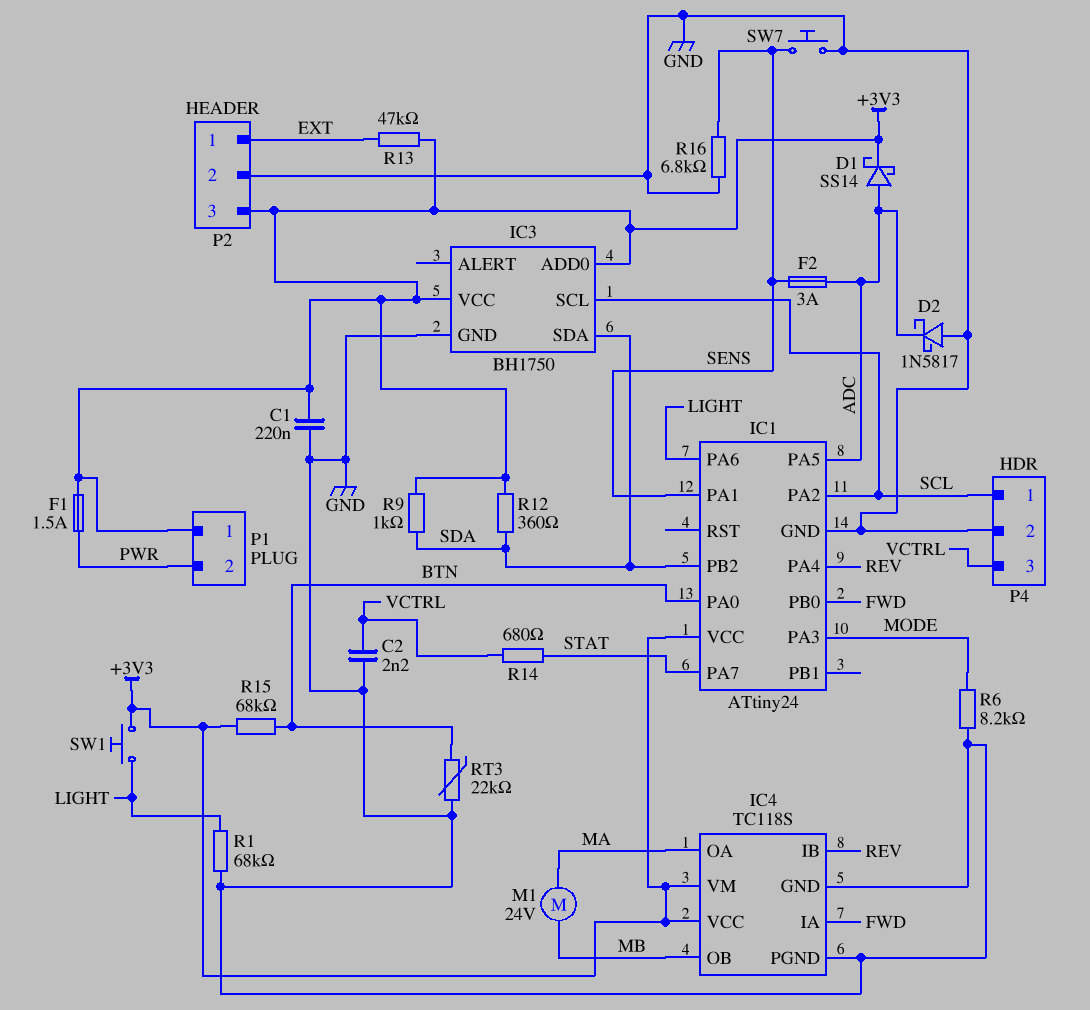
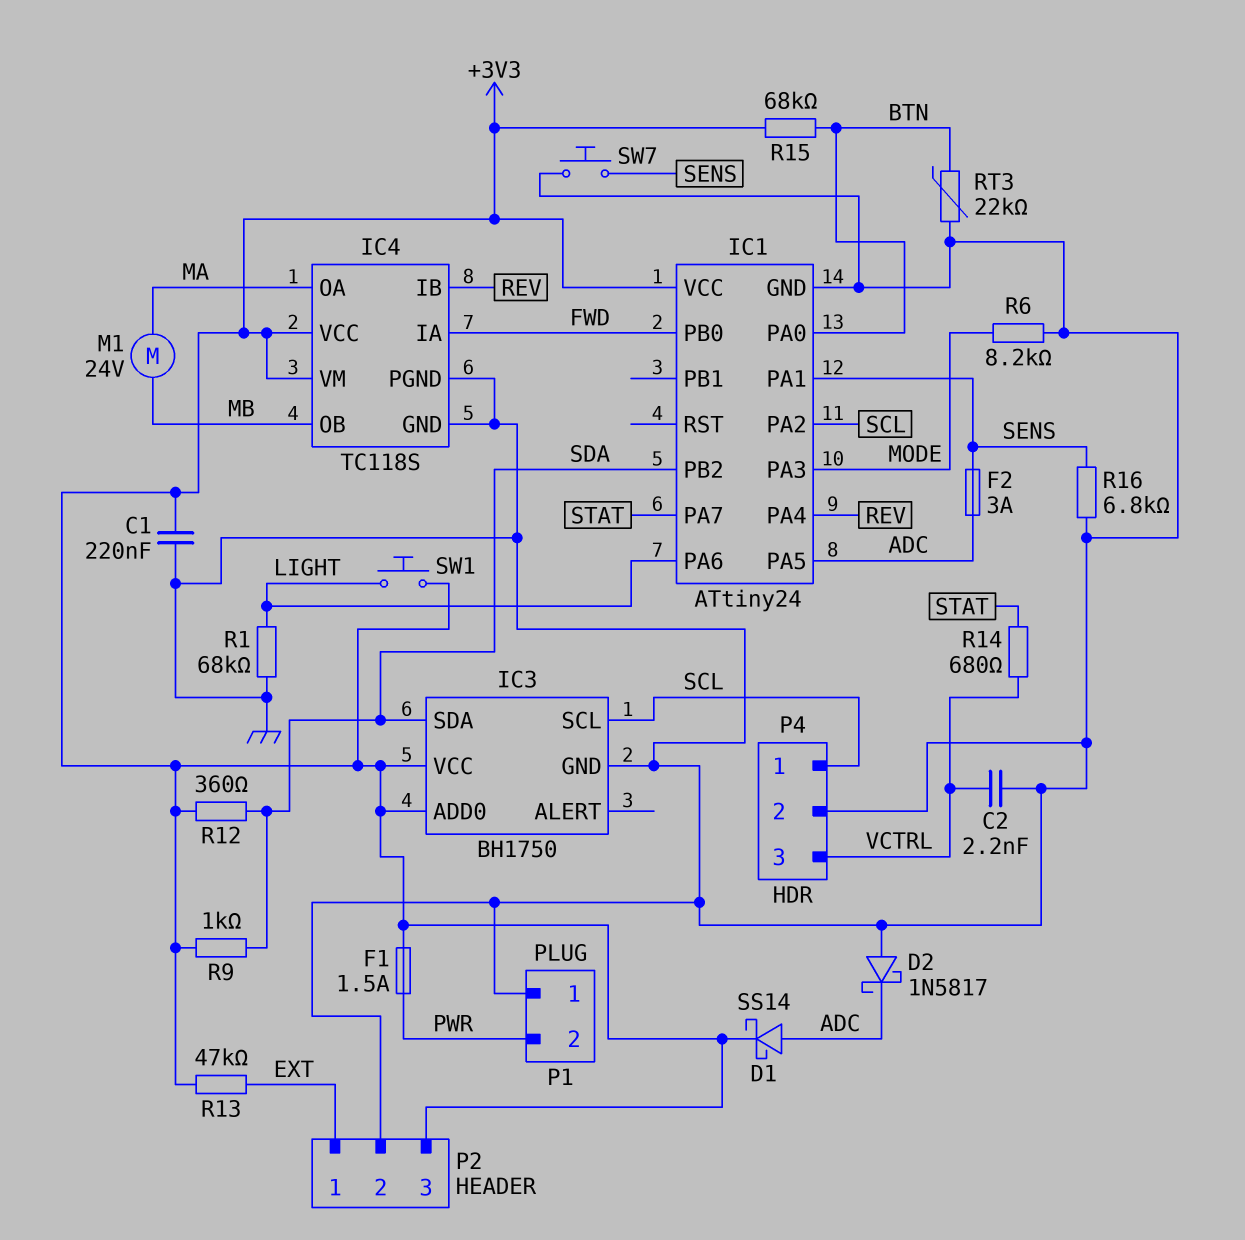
P1 pin 1: +3V3 -> GND

